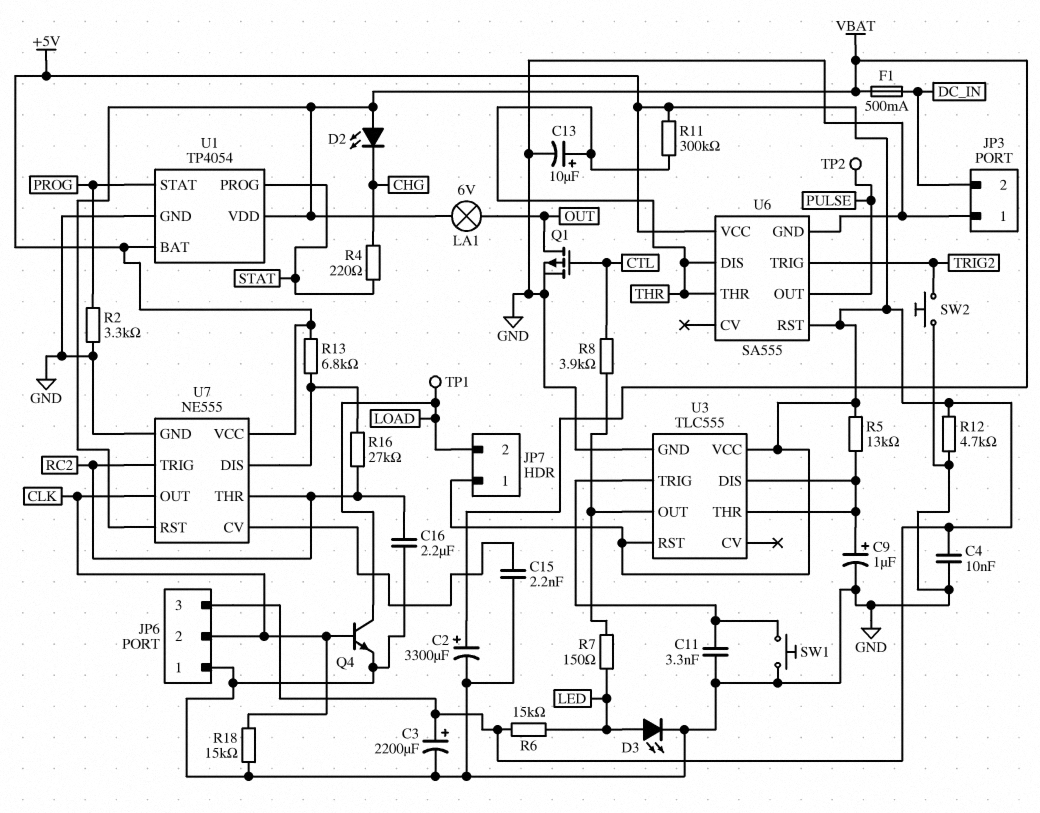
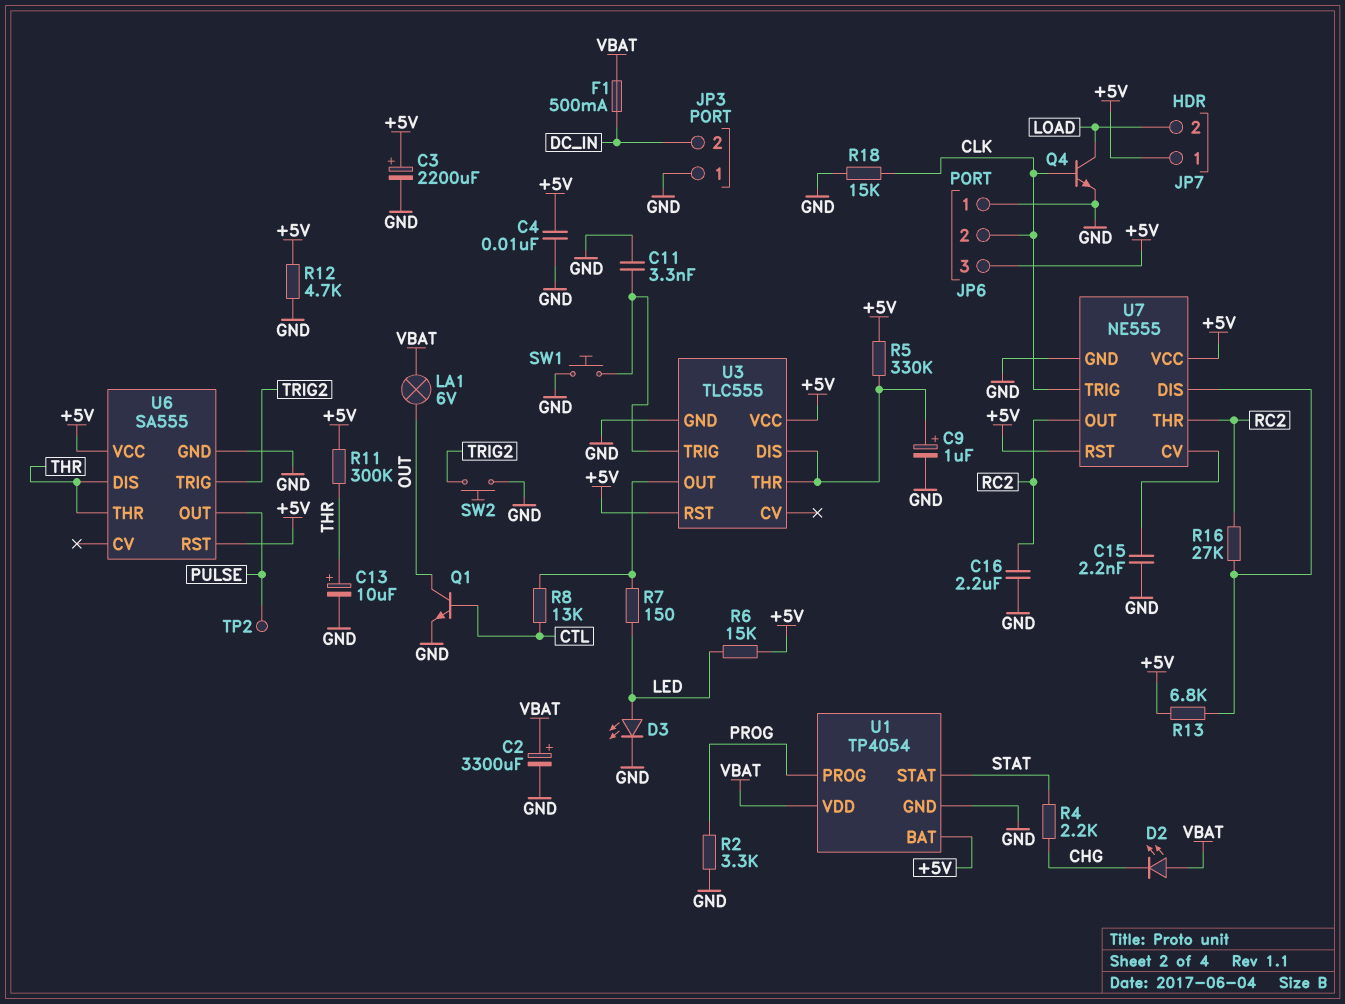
Q1: PMOS (G CTL, D OUT, S GND) -> NPN (B CTL, C OUT, E GND)
R4: 220 (CHG, STAT) -> 2.2k (CHG, STAT)
R5: 13k (+5V, U3/DIS) -> 330k (+5V, U3/DIS)
R8: 3.9k (CTL, U3/OUT) -> 13k (CTL, U3/OUT)
TP1: test point (LOAD) -> none
U1 pin PROG: STAT -> PROG
U1 pin STAT: PROG -> STAT
U7 pin OUT: CLK -> RC2
U7 pin RST: VBAT -> +5V
U7 pin TRIG: RC2 -> CLK

